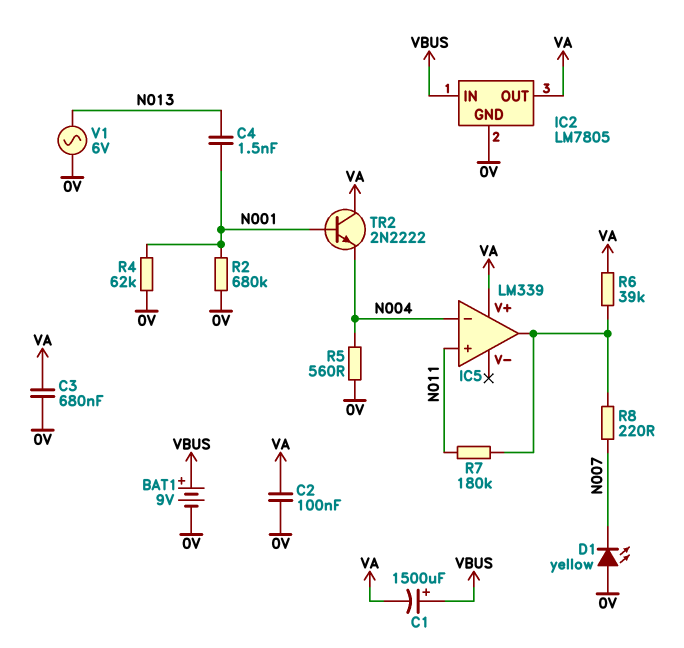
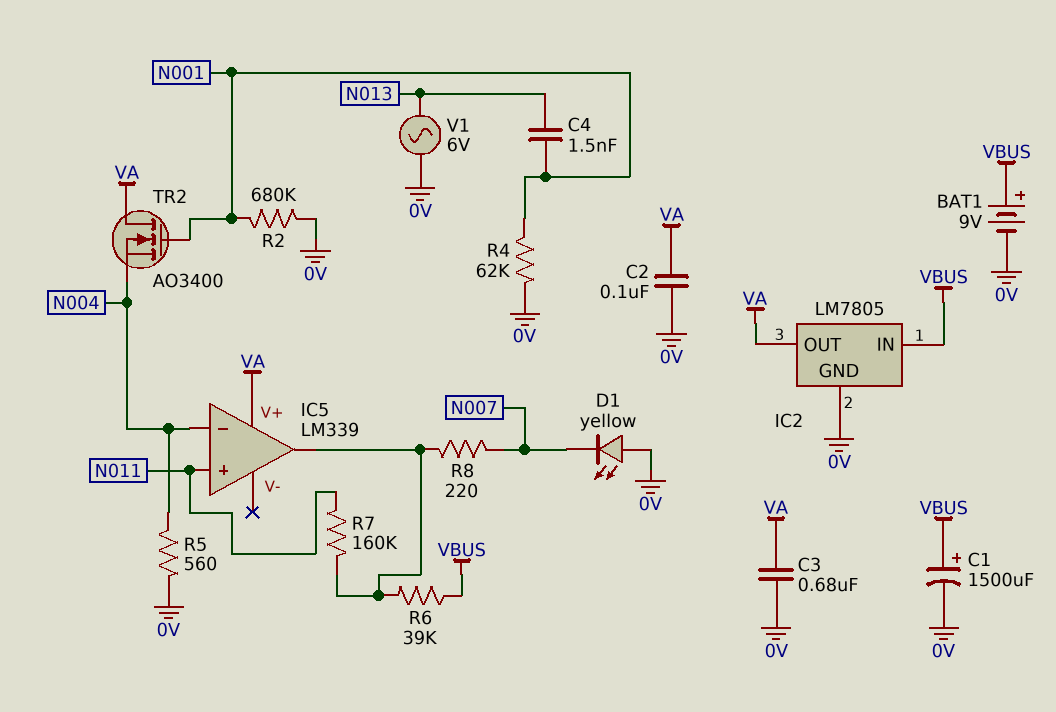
C1: 1500uF (plus VBUS, minus VA) -> 1500uF (plus VBUS, minus 0V)
R6: 39k (IC5/out, VA) -> 39k (IC5/out, VBUS)
R7: 180k (IC5/out, N011) -> 160k (IC5/out, N011)
TR2: NPN 2N2222 (B N001, C VA, E N004) -> NMOS AO3400 (G N001, D VA, S N004)

